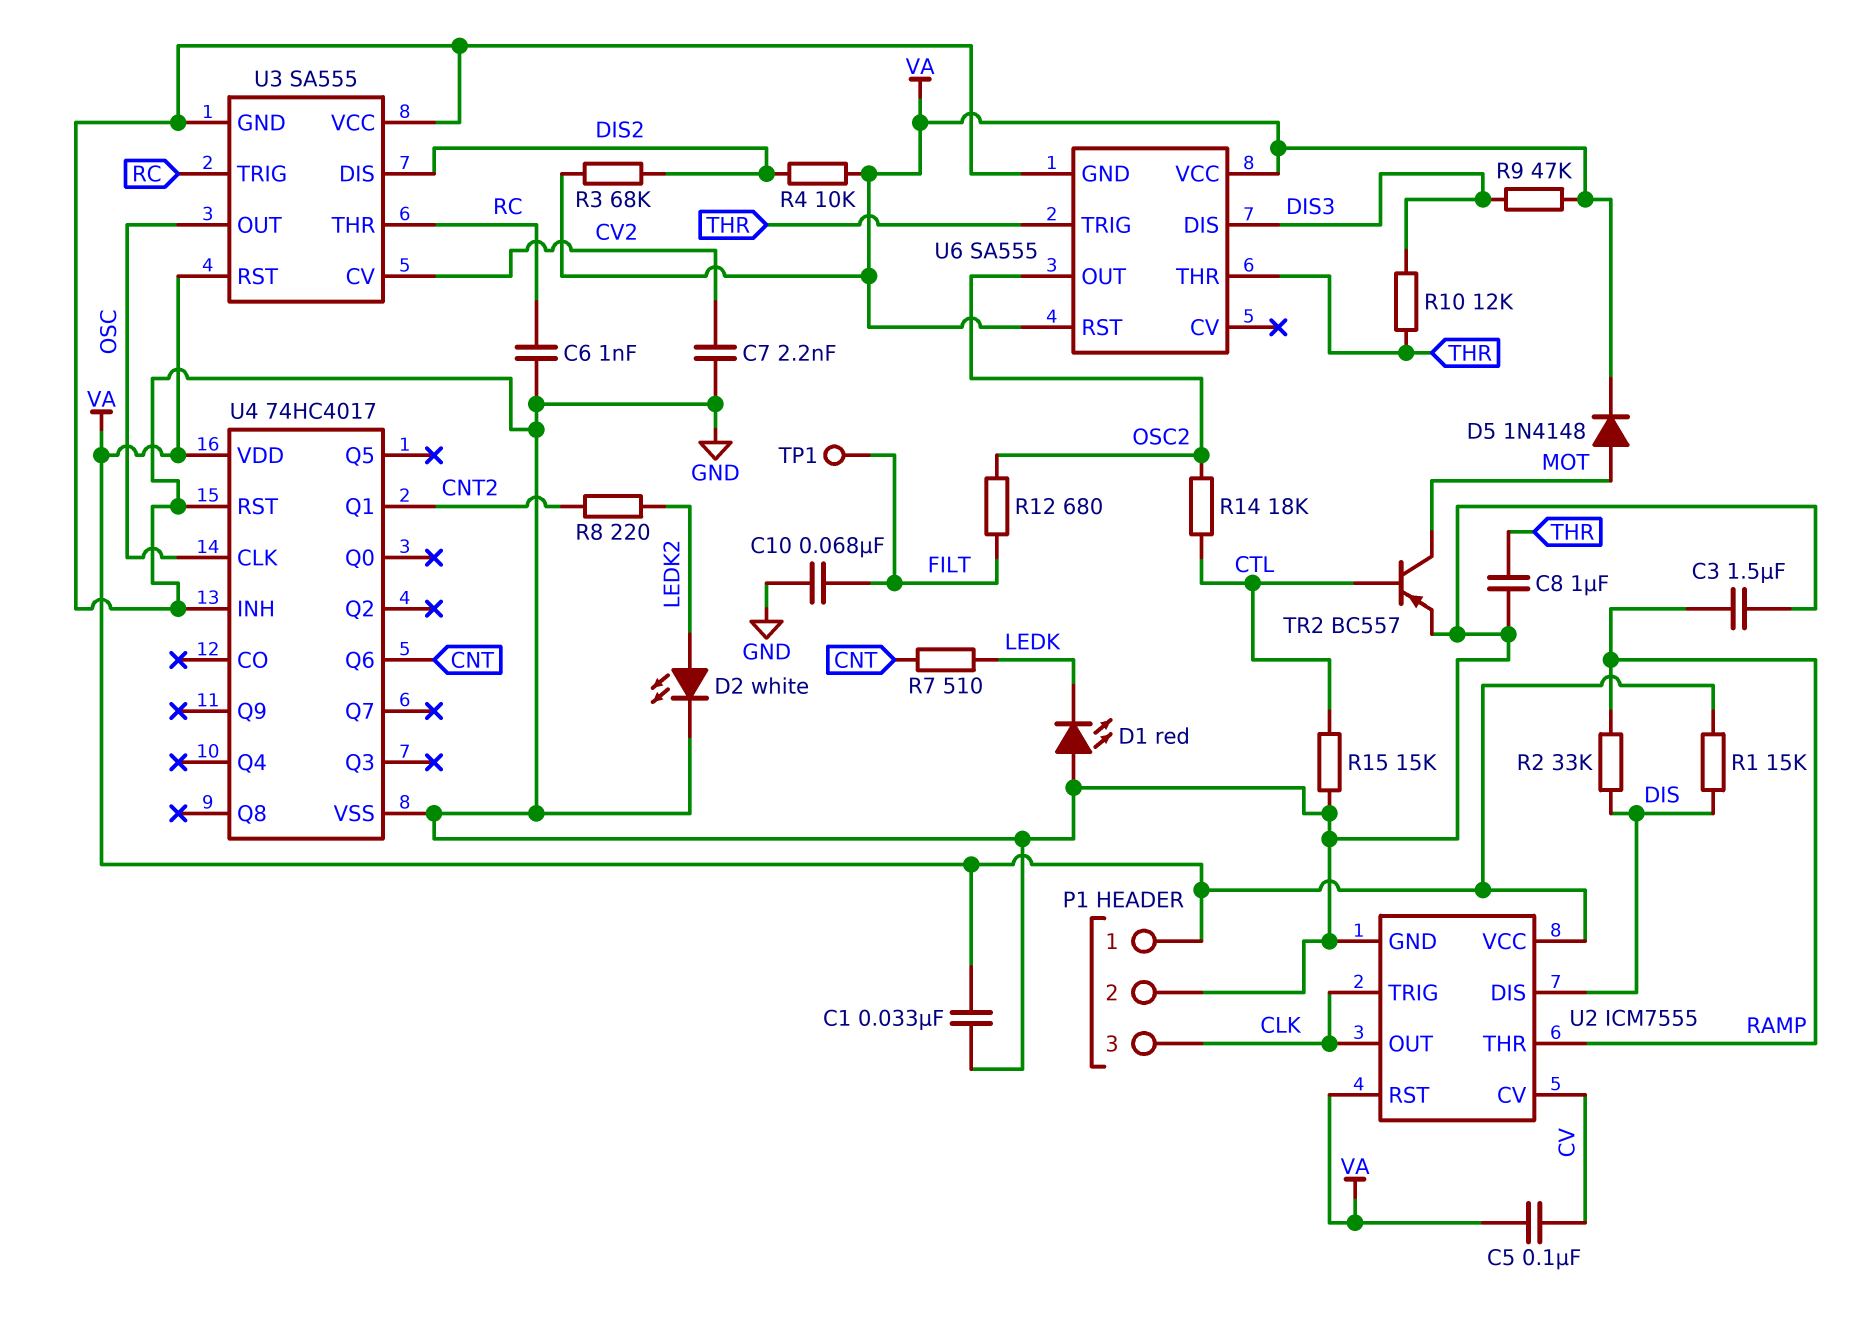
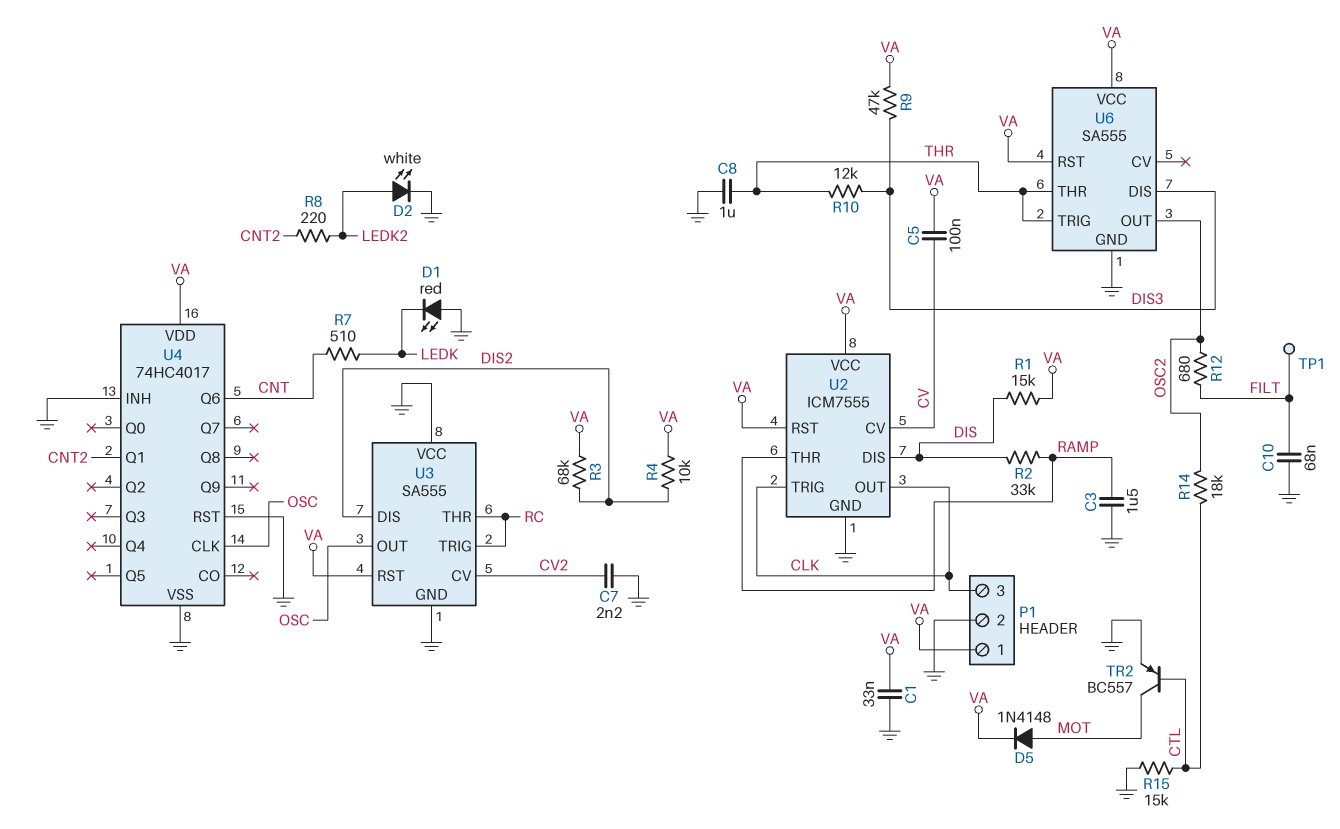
C6: 1nF (GND, RC) -> none

